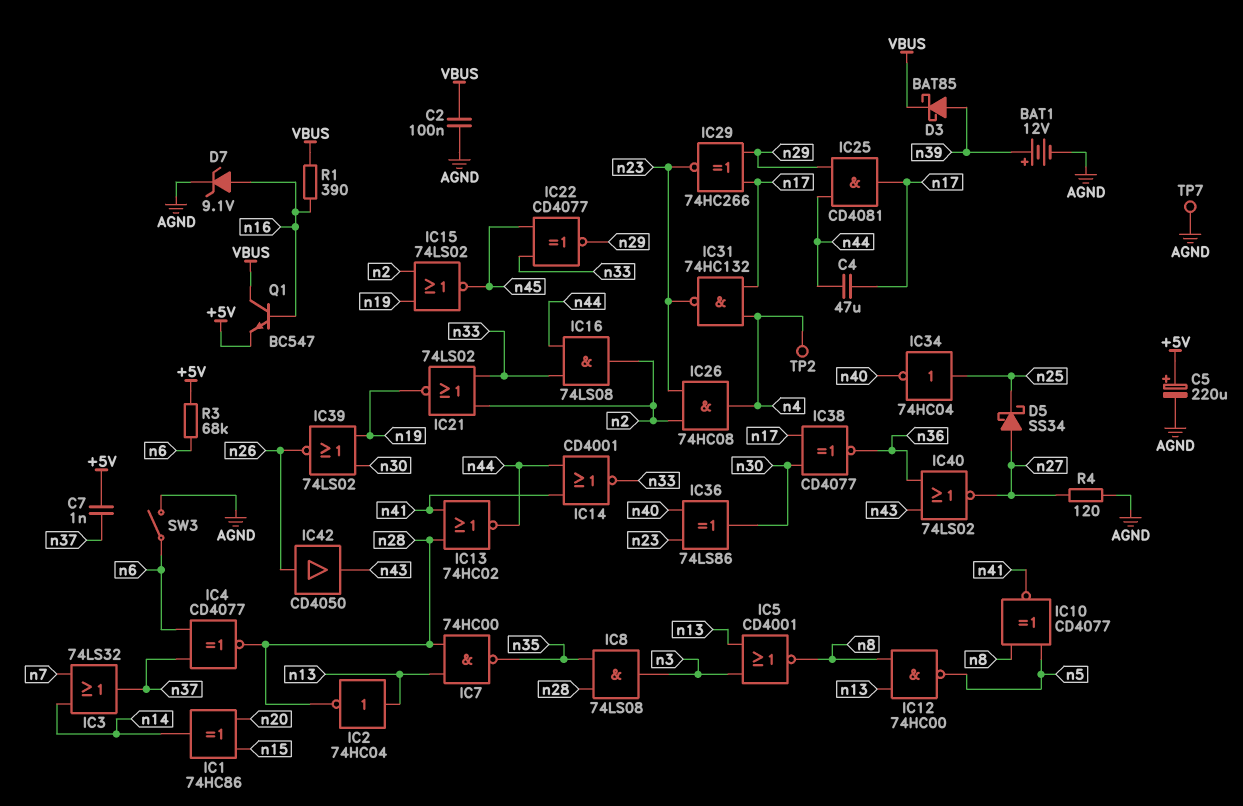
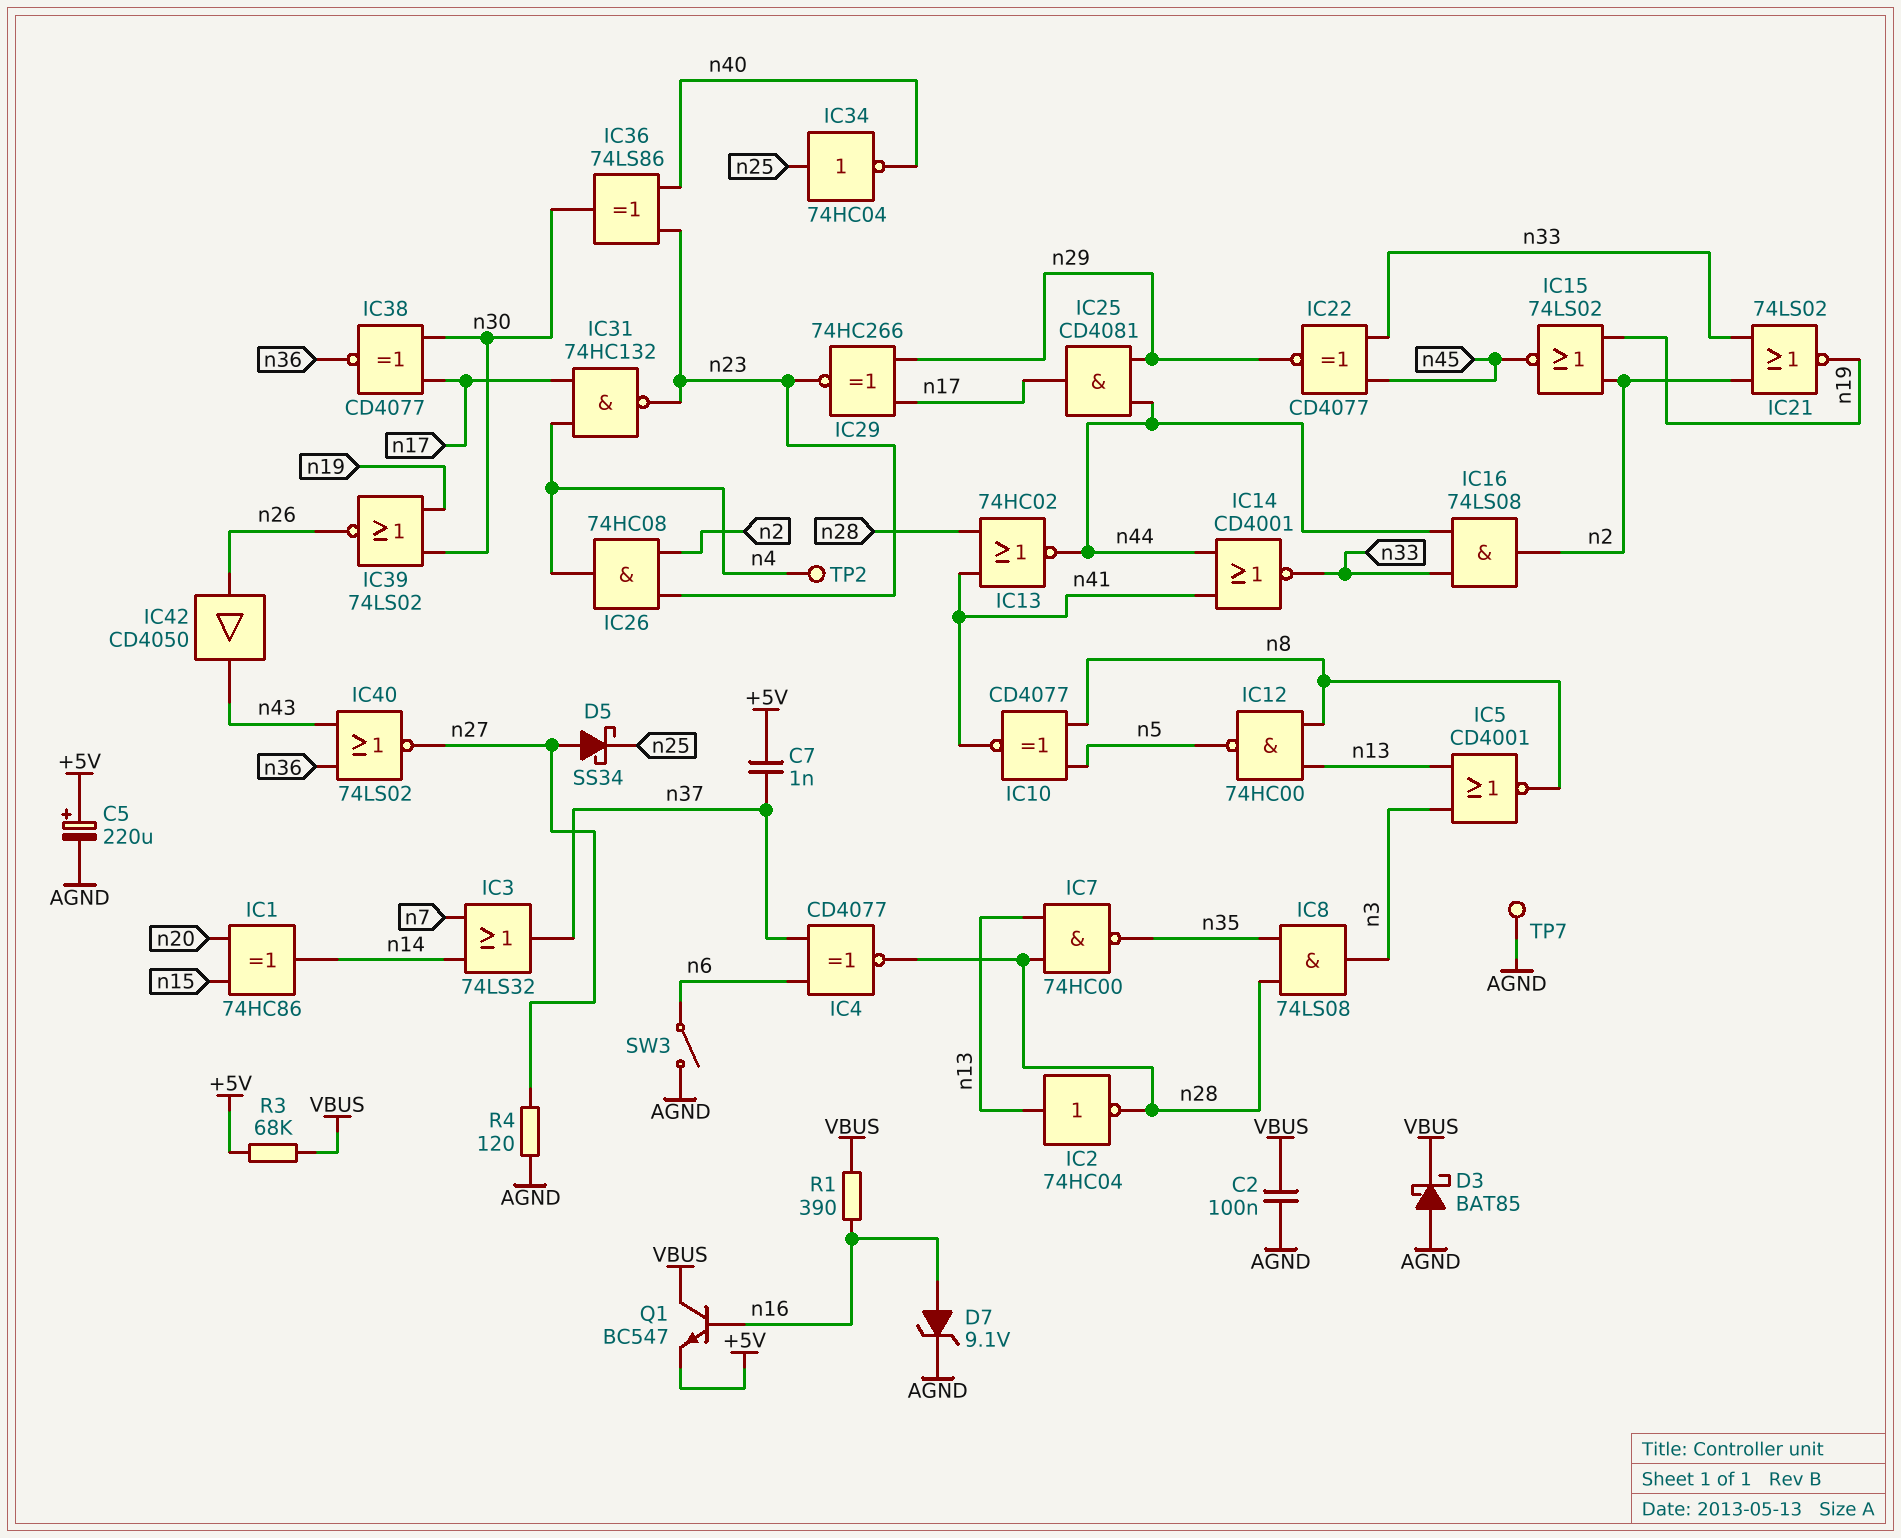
BAT1: 12V (plus n39, minus AGND) -> none
C4: 47uF (n17, n44) -> none
D3: schottky BAT85 (A n39, K VBUS) -> schottky BAT85 (A AGND, K VBUS)
R3: 68k (+5V, n6) -> 68k (+5V, VBUS)

